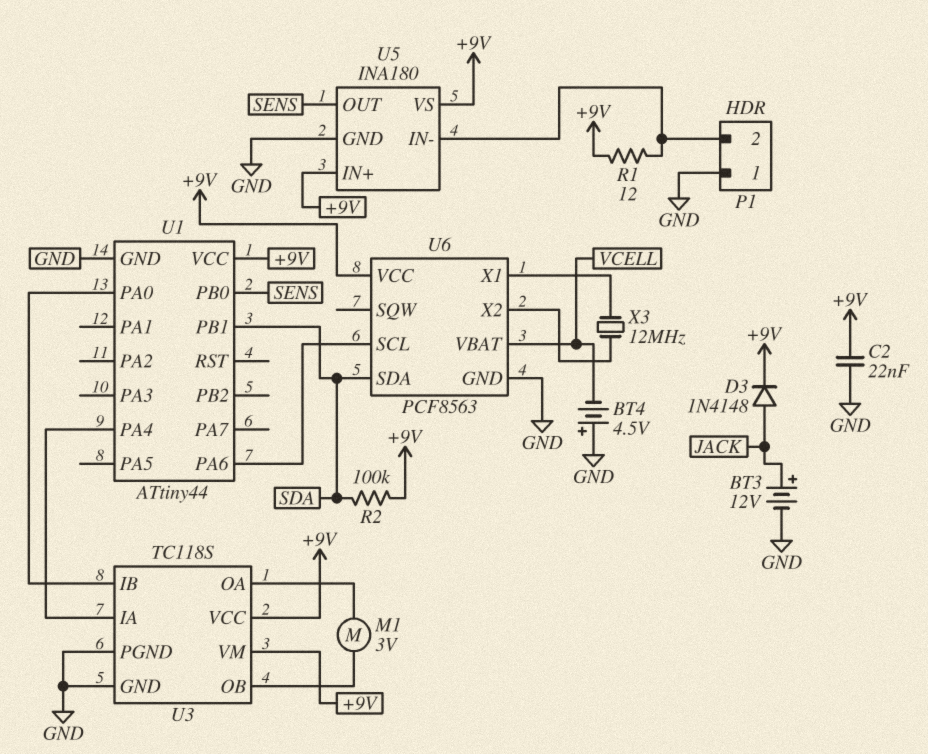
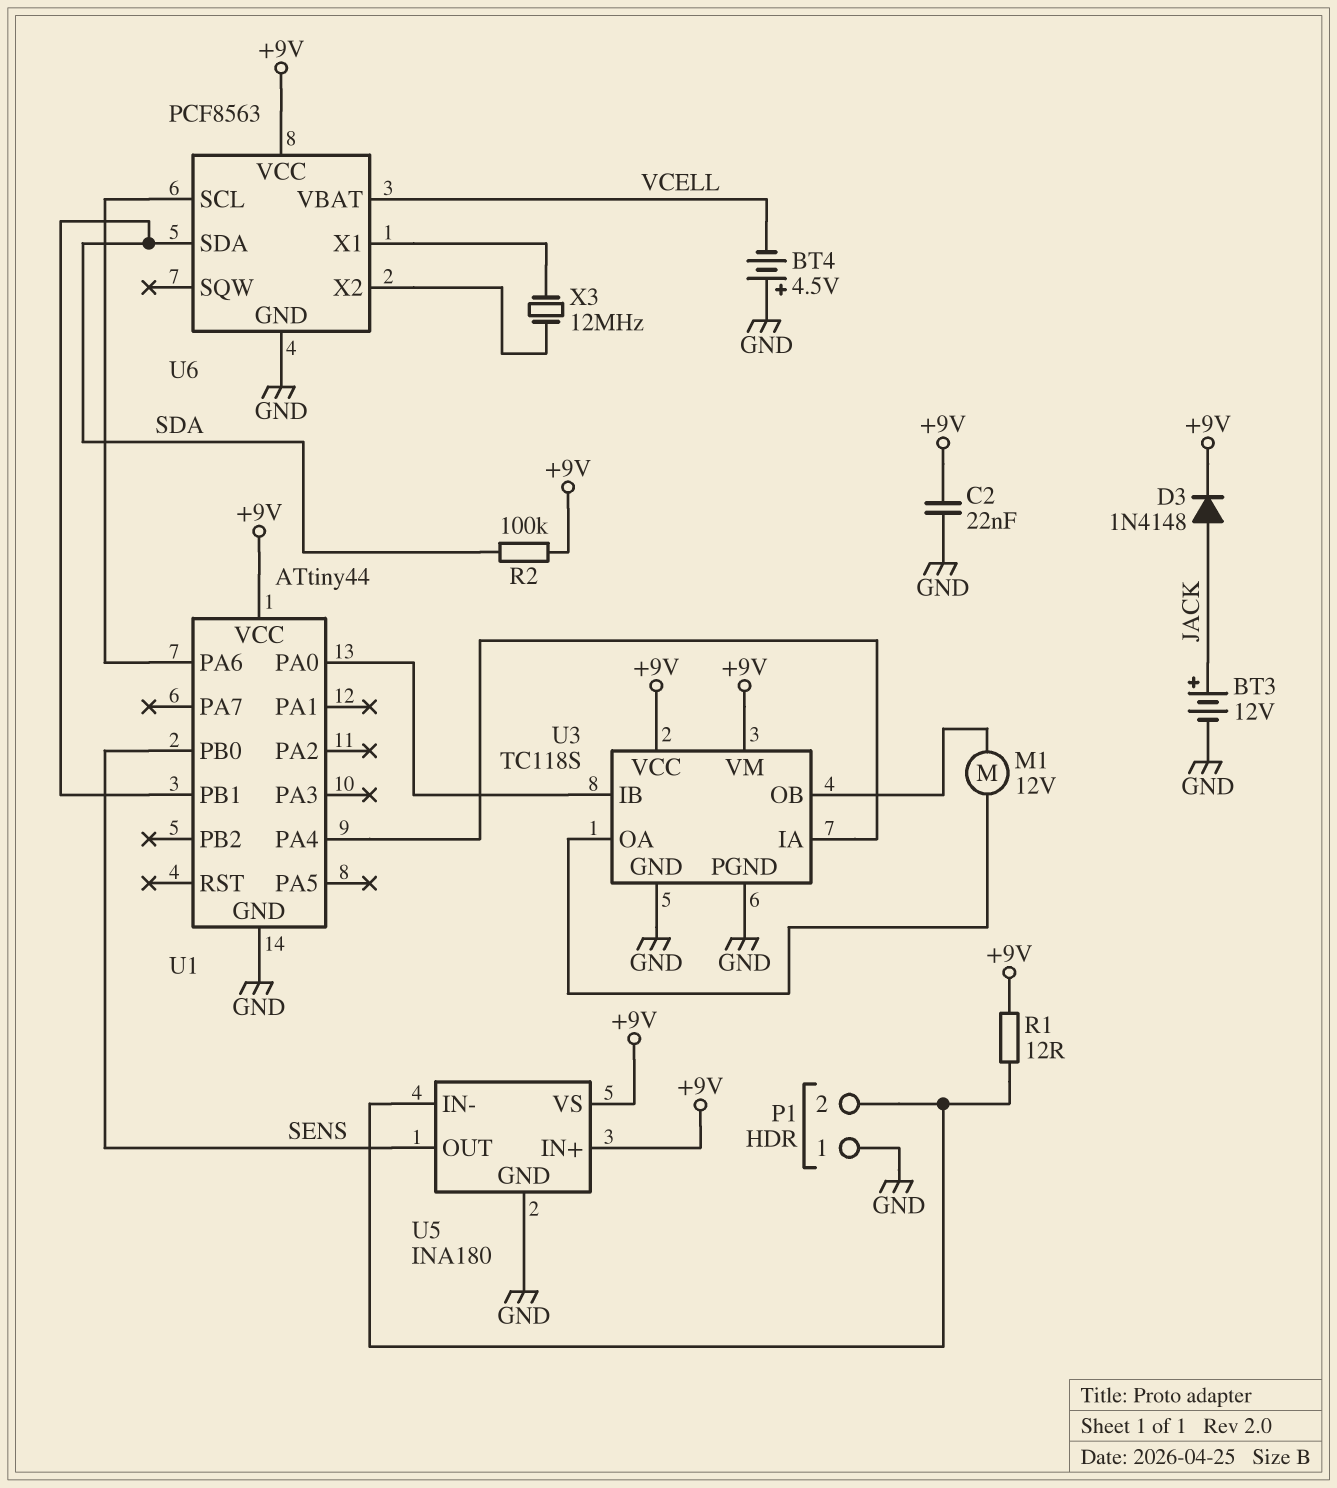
M1: motor 3V (U3/OA, U3/OB) -> motor 12V (U3/OA, U3/OB)

